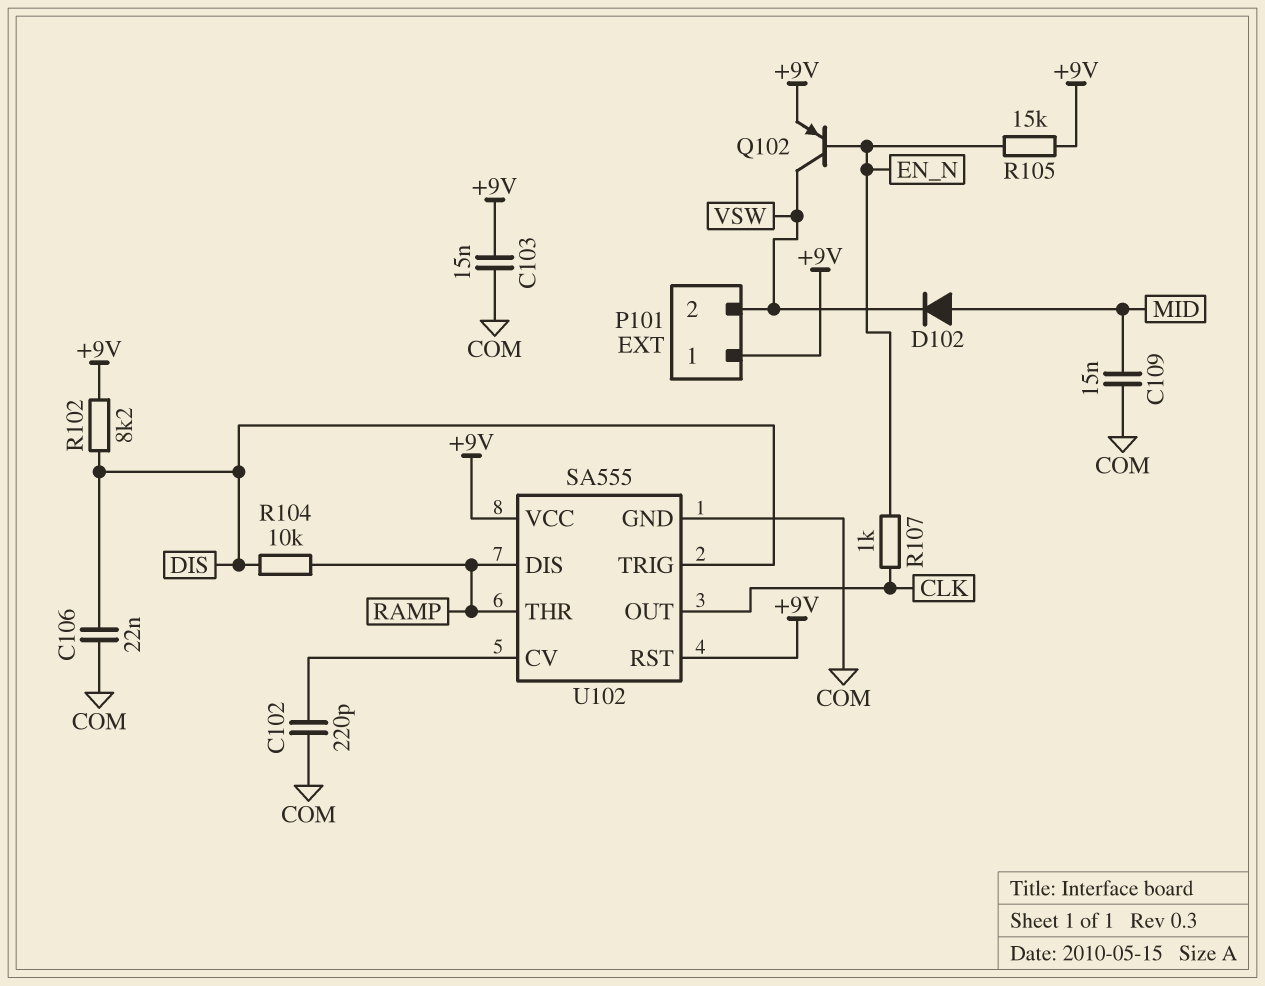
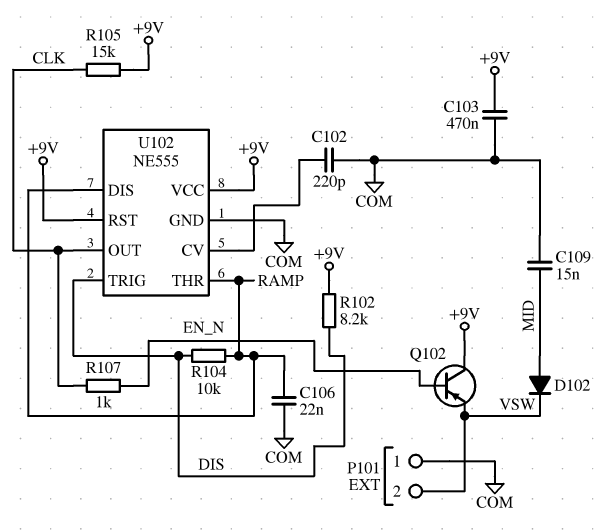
C103: 15nF (+9V, COM) -> 470nF (+9V, COM)
C106: 22nF (COM, DIS) -> 22nF (COM, RAMP)
P101 pin 1: +9V -> COM
Q102: PNP (B EN_N, C VSW, E +9V) -> PNP (B EN_N, C +9V, E VSW)
R105: 15k (+9V, EN_N) -> 15k (+9V, CLK)
U102: SA555 -> NE555

